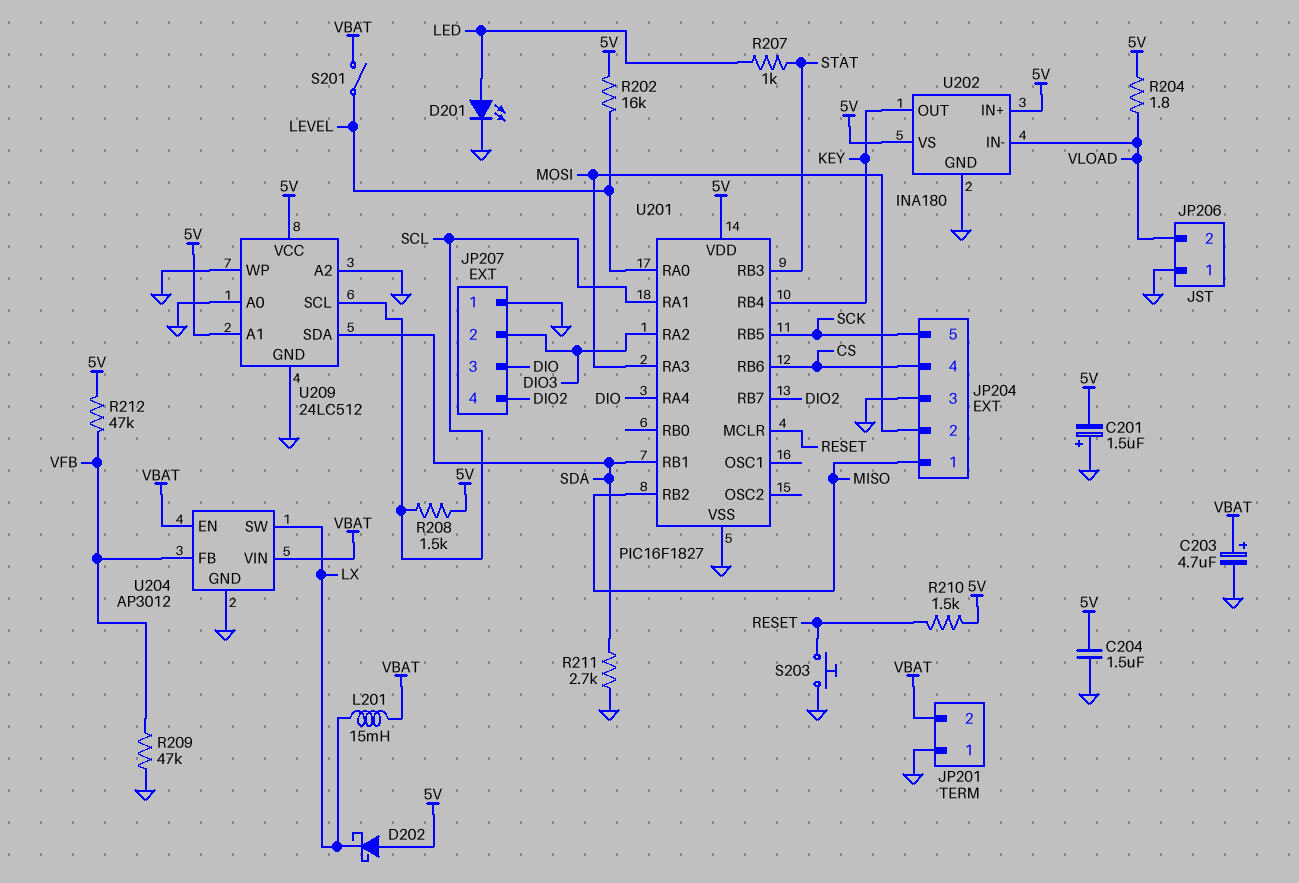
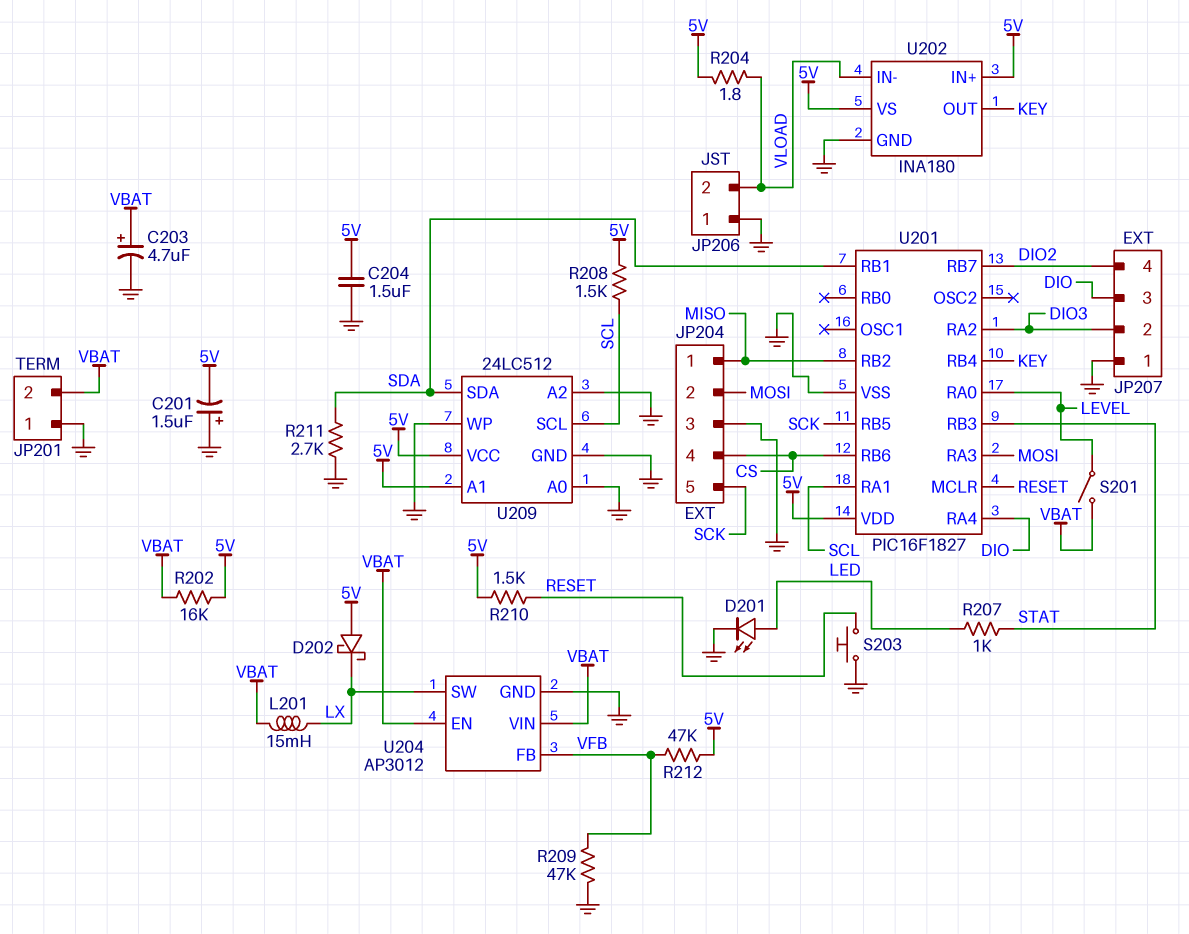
R202: 16k (5V, LEVEL) -> 16k (5V, VBAT)

